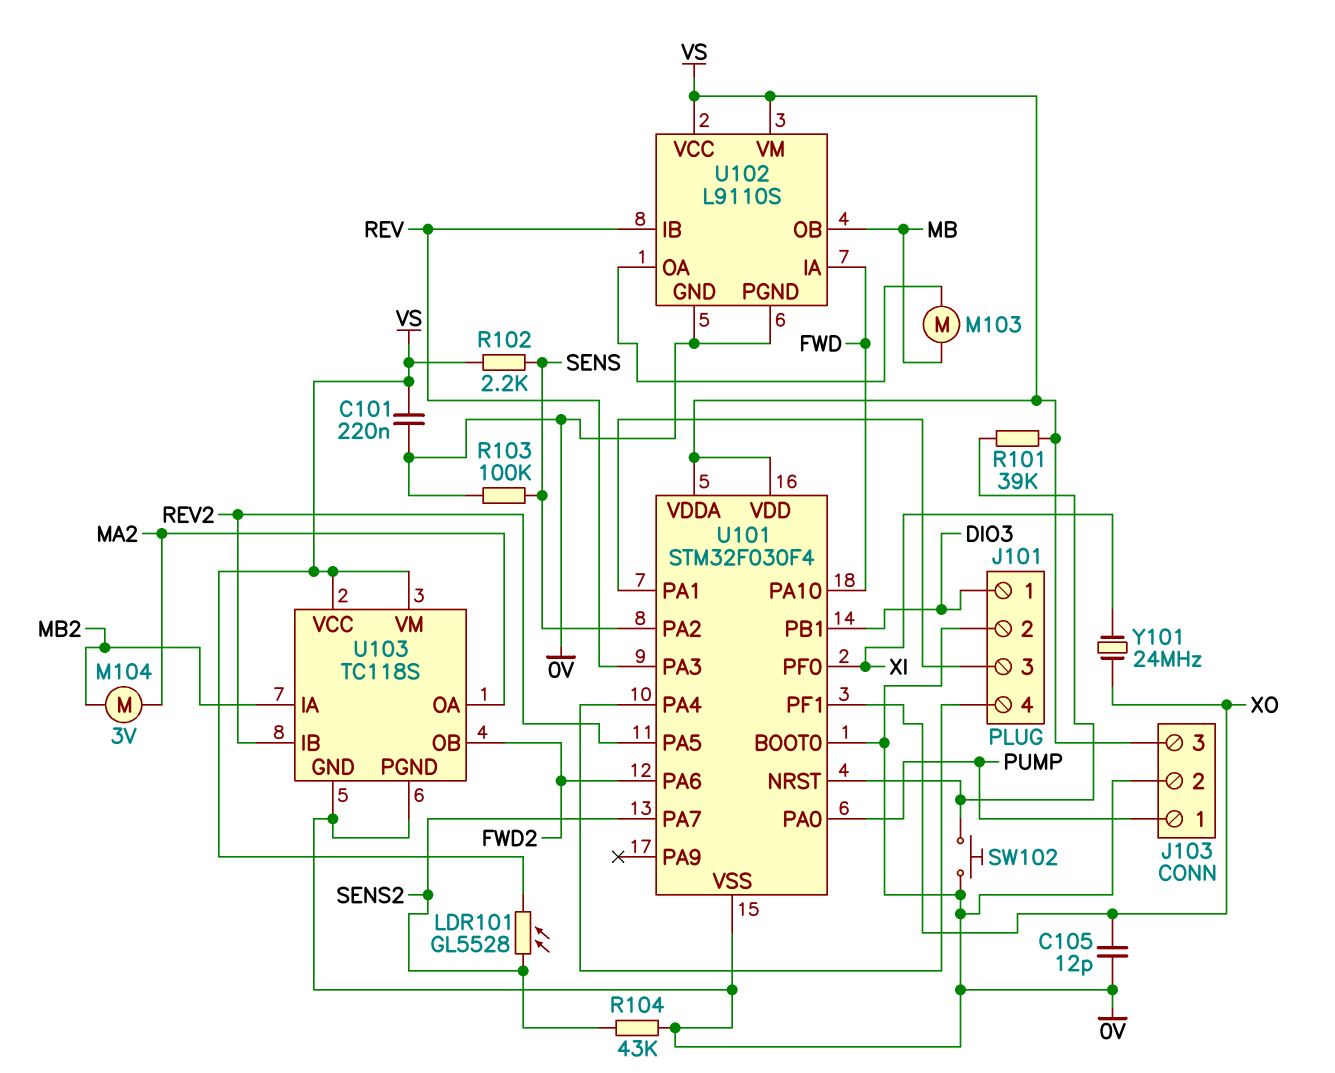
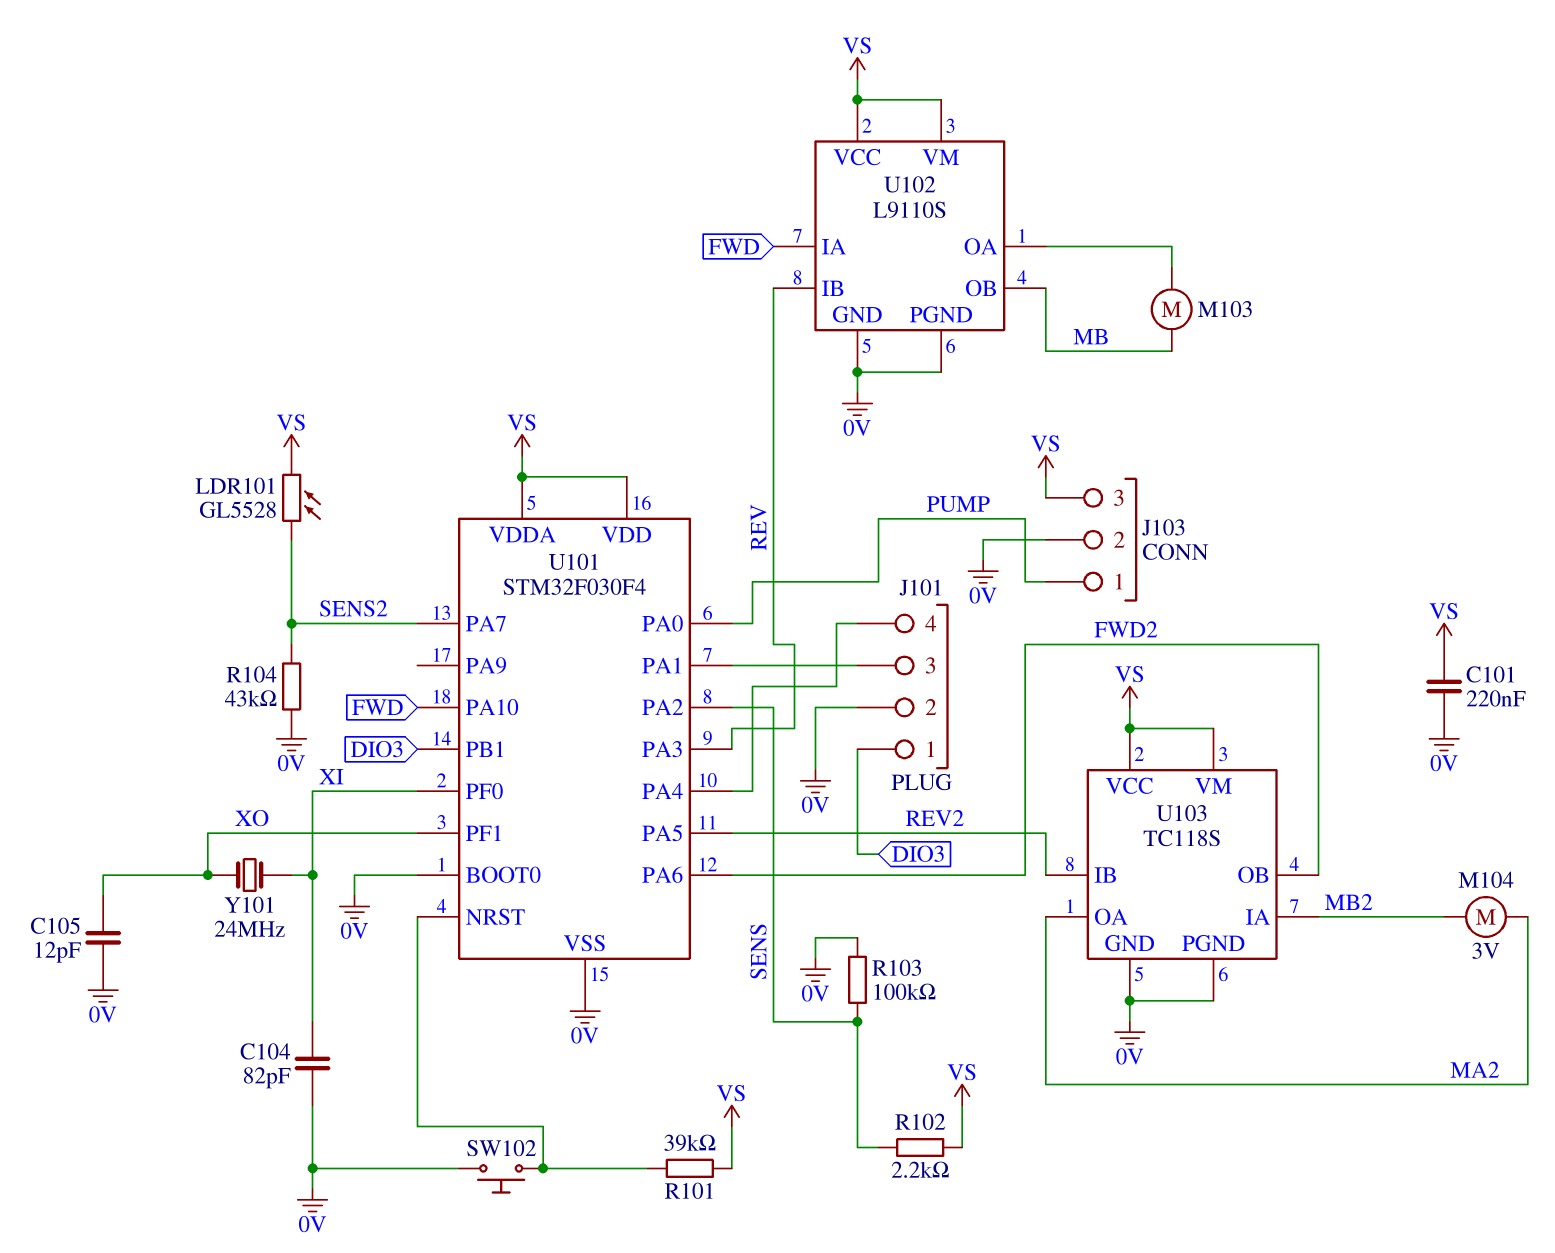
C104: none -> 82pF (0V, XI)

